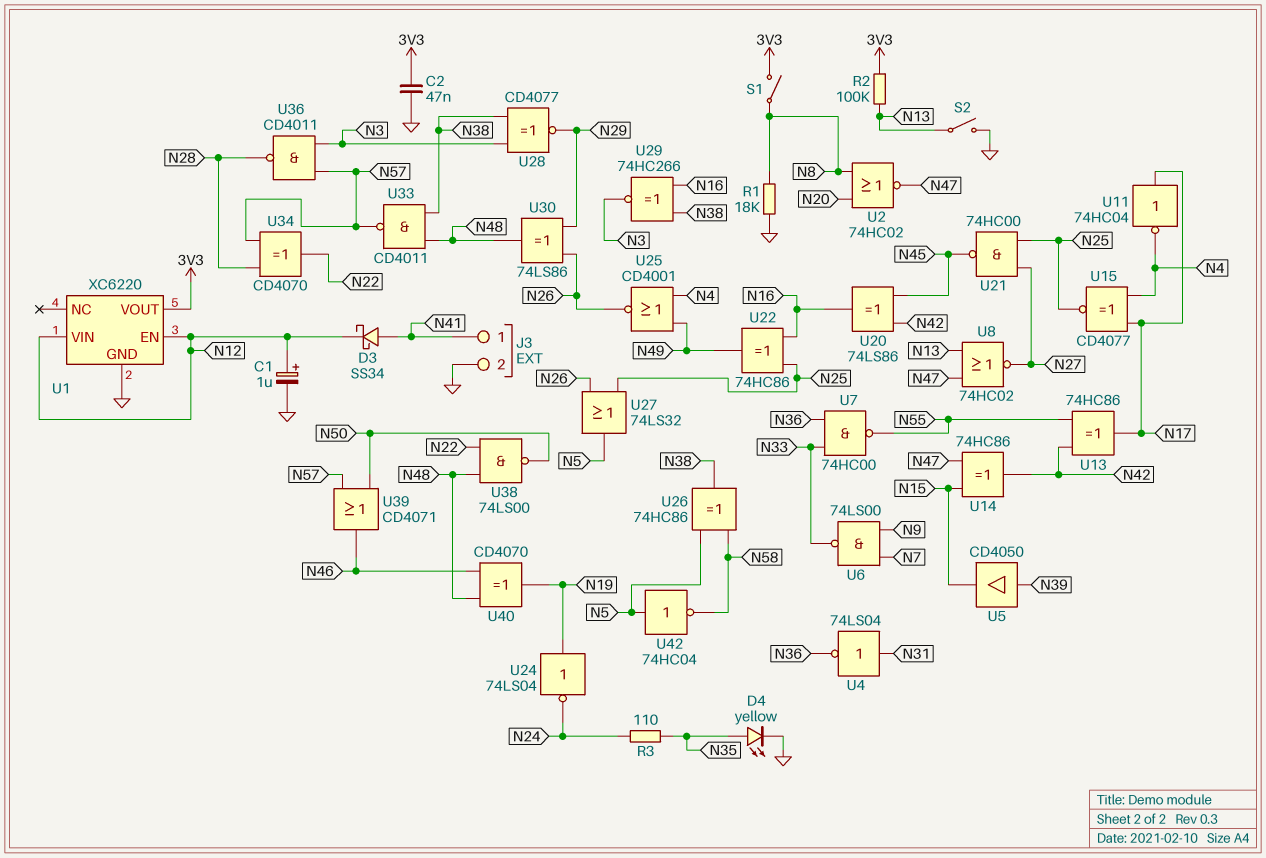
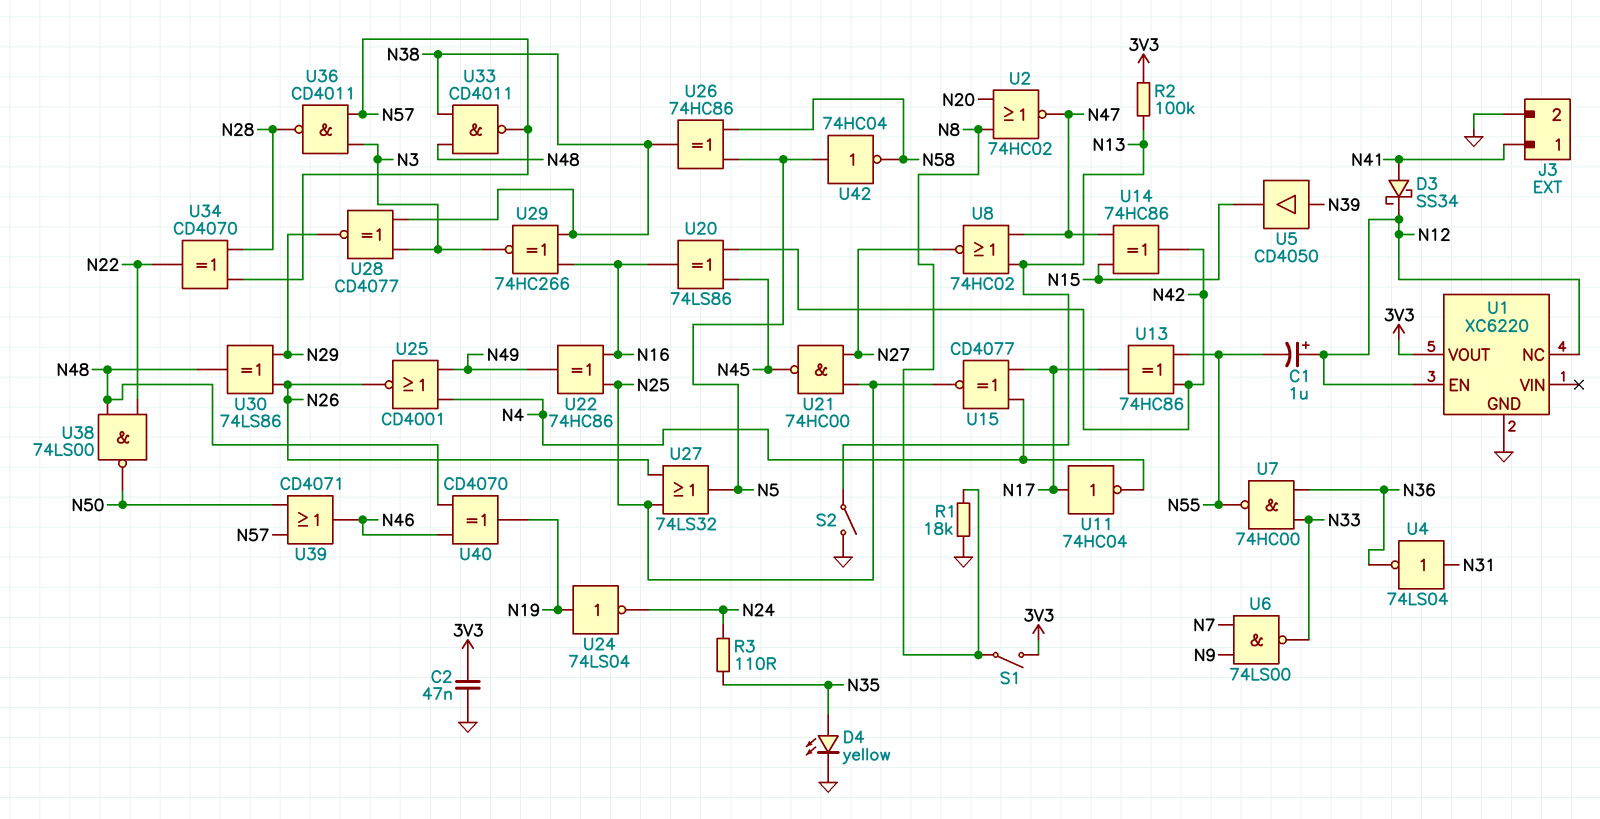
C1: 1uF (plus N12, minus GND) -> 1uF (plus N12, minus N55)
U1 pin NC: none -> N12
U1 pin VIN: N12 -> none

